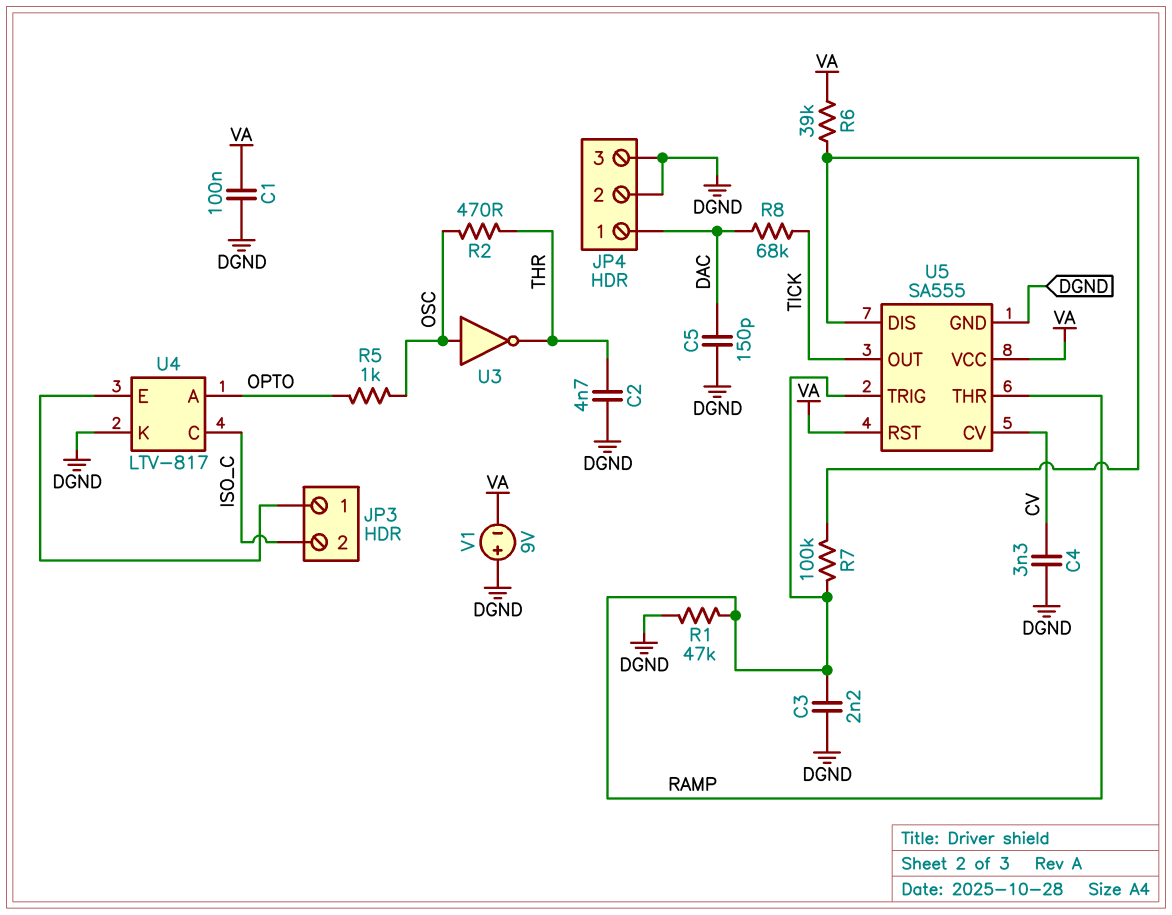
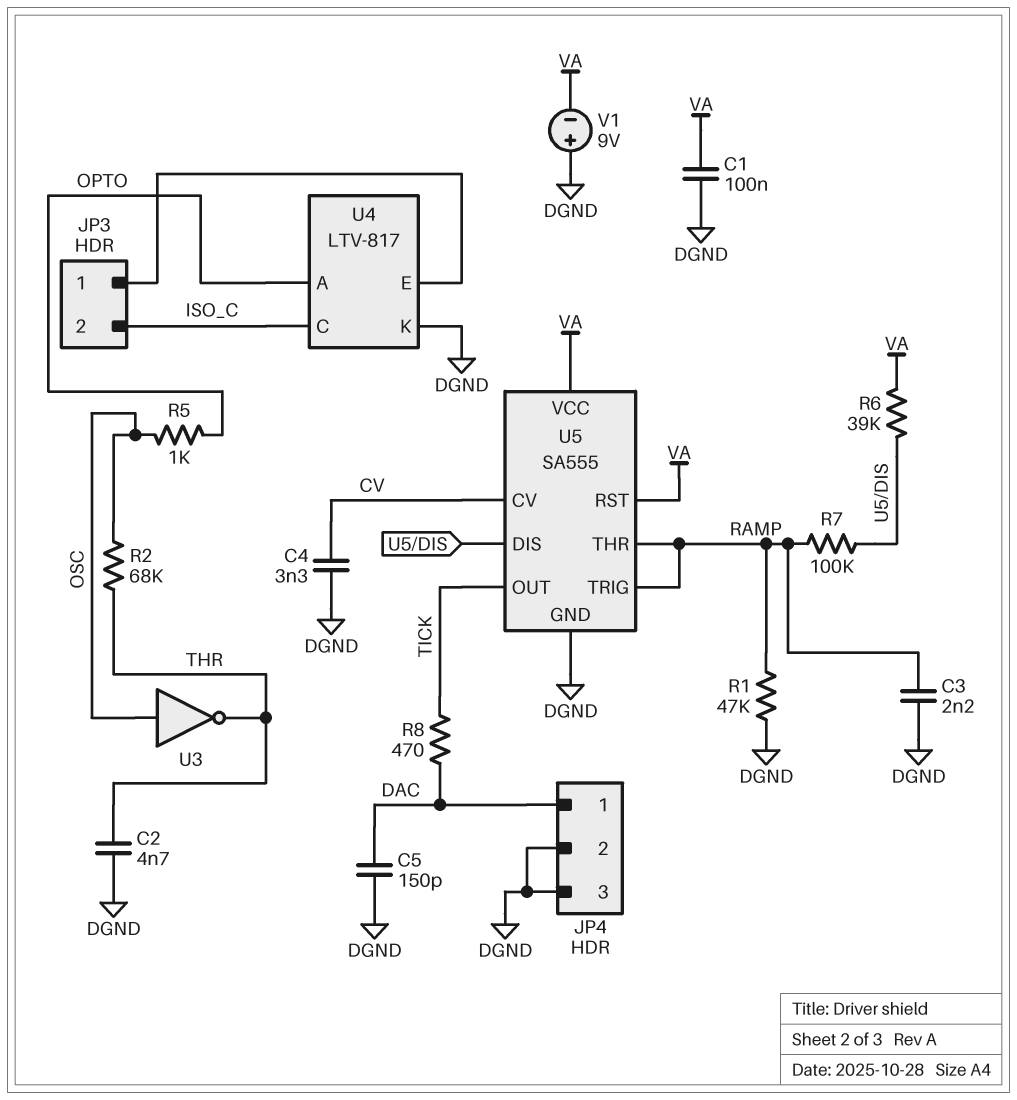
R2: 470 (OSC, THR) -> 68k (OSC, THR)
R8: 68k (DAC, TICK) -> 470 (DAC, TICK)

